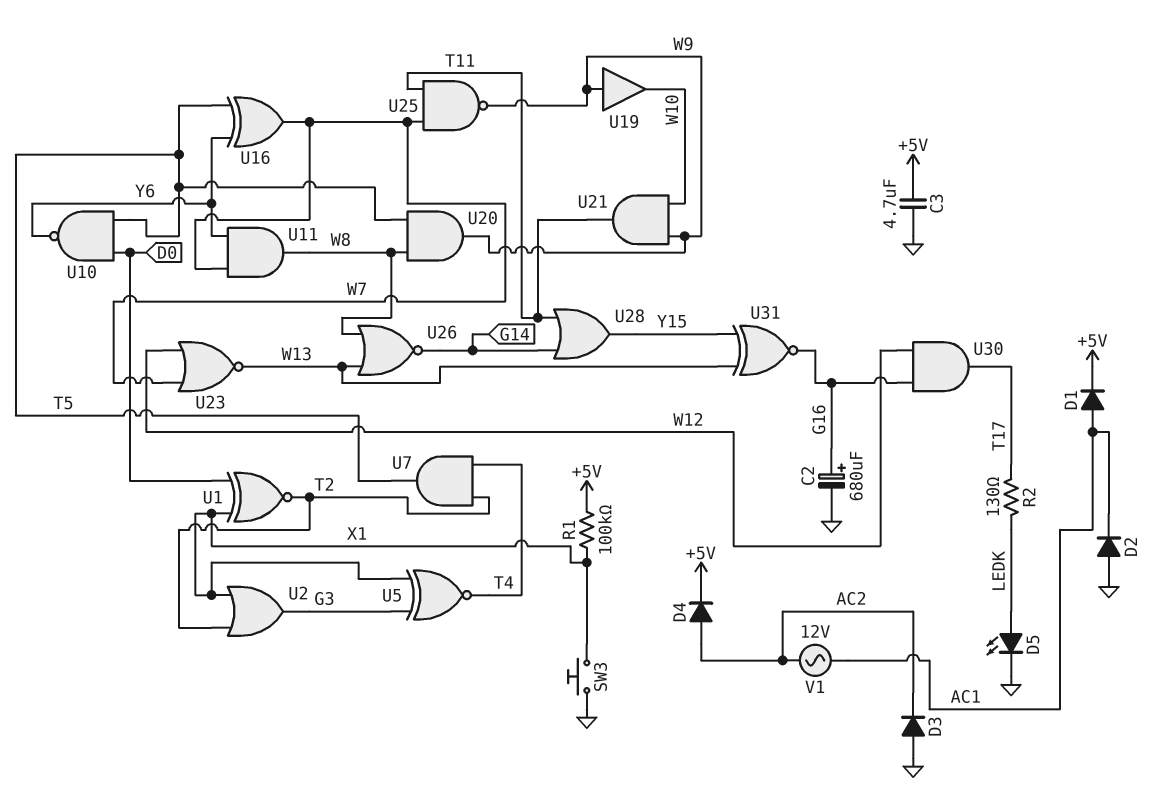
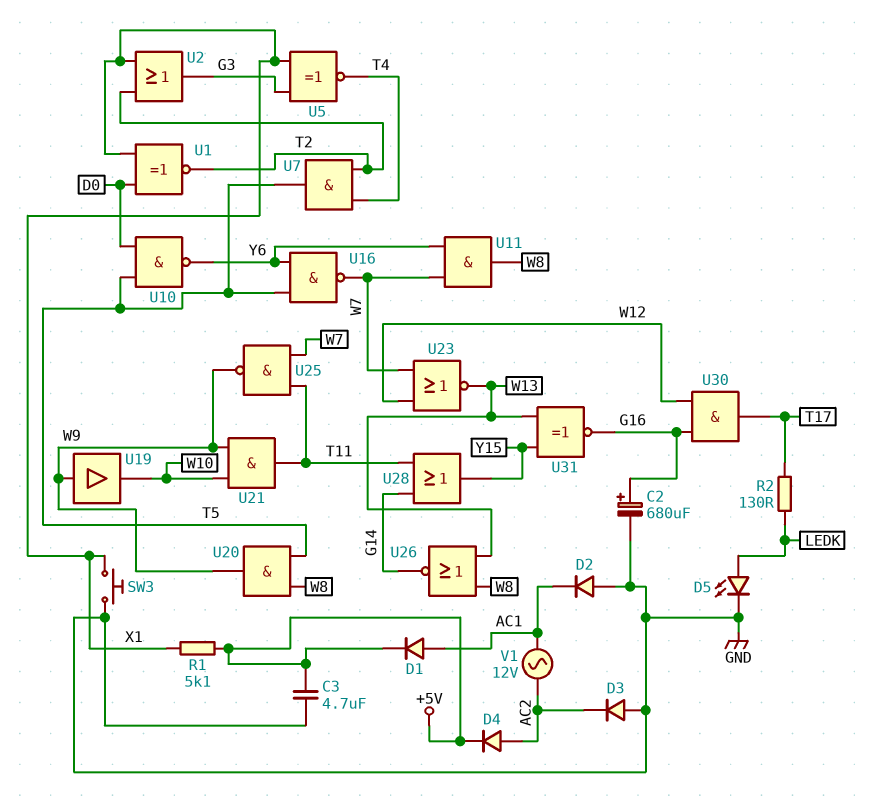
R1: 100k (+5V, X1) -> 5.1k (+5V, X1)
U16: XOR (in T5, in Y6, out W7) -> NAND (in T5, in Y6, out W7)

